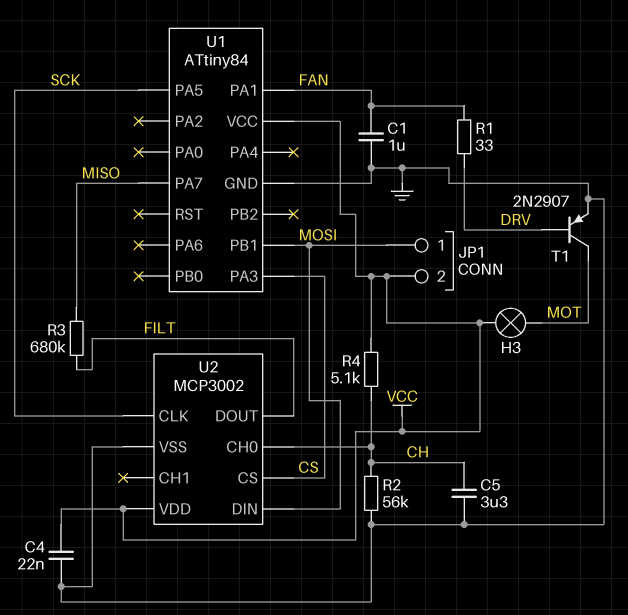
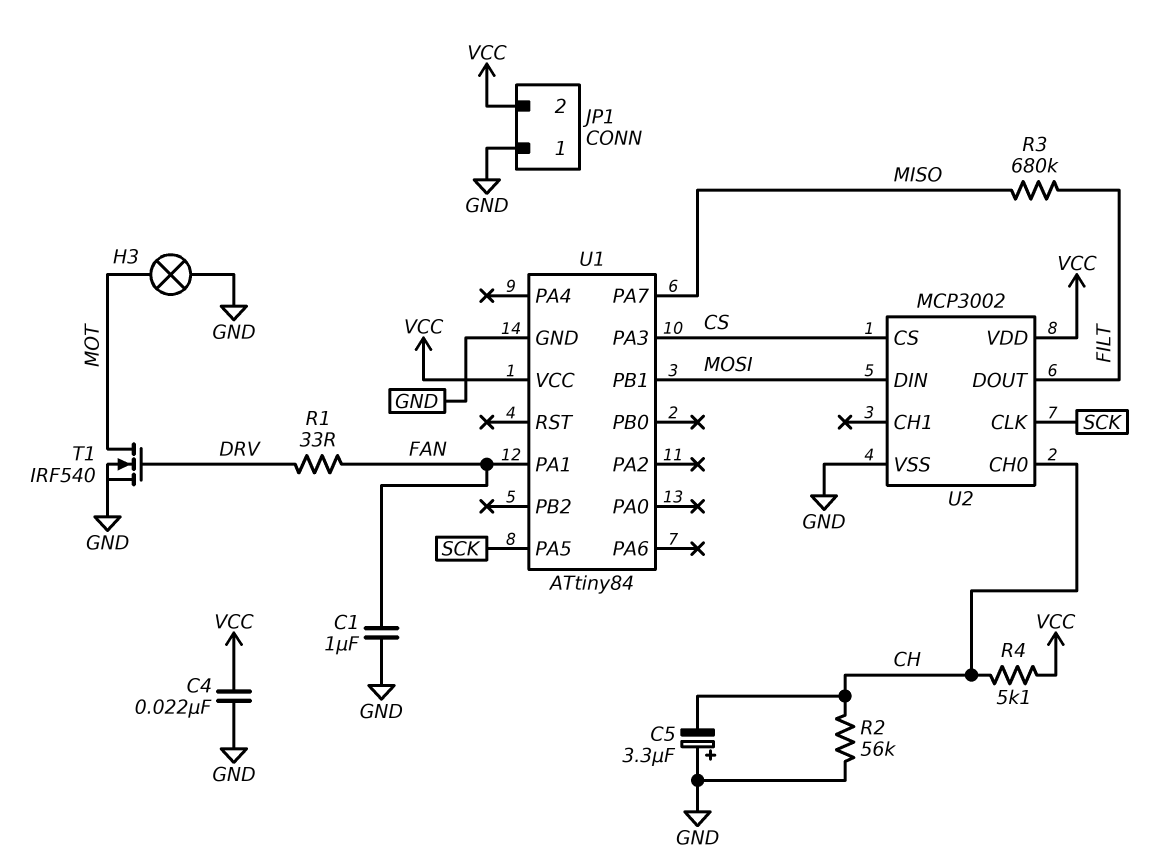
C5: 3.3uF (CH, GND) -> 3.3uF (plus GND, minus CH)
H3: lamp (MOT, VCC) -> lamp (GND, MOT)
JP1 pin 1: MOSI -> GND
T1: PNP 2N2907 (B DRV, C MOT, E GND) -> NMOS IRF540 (G DRV, D MOT, S GND)

